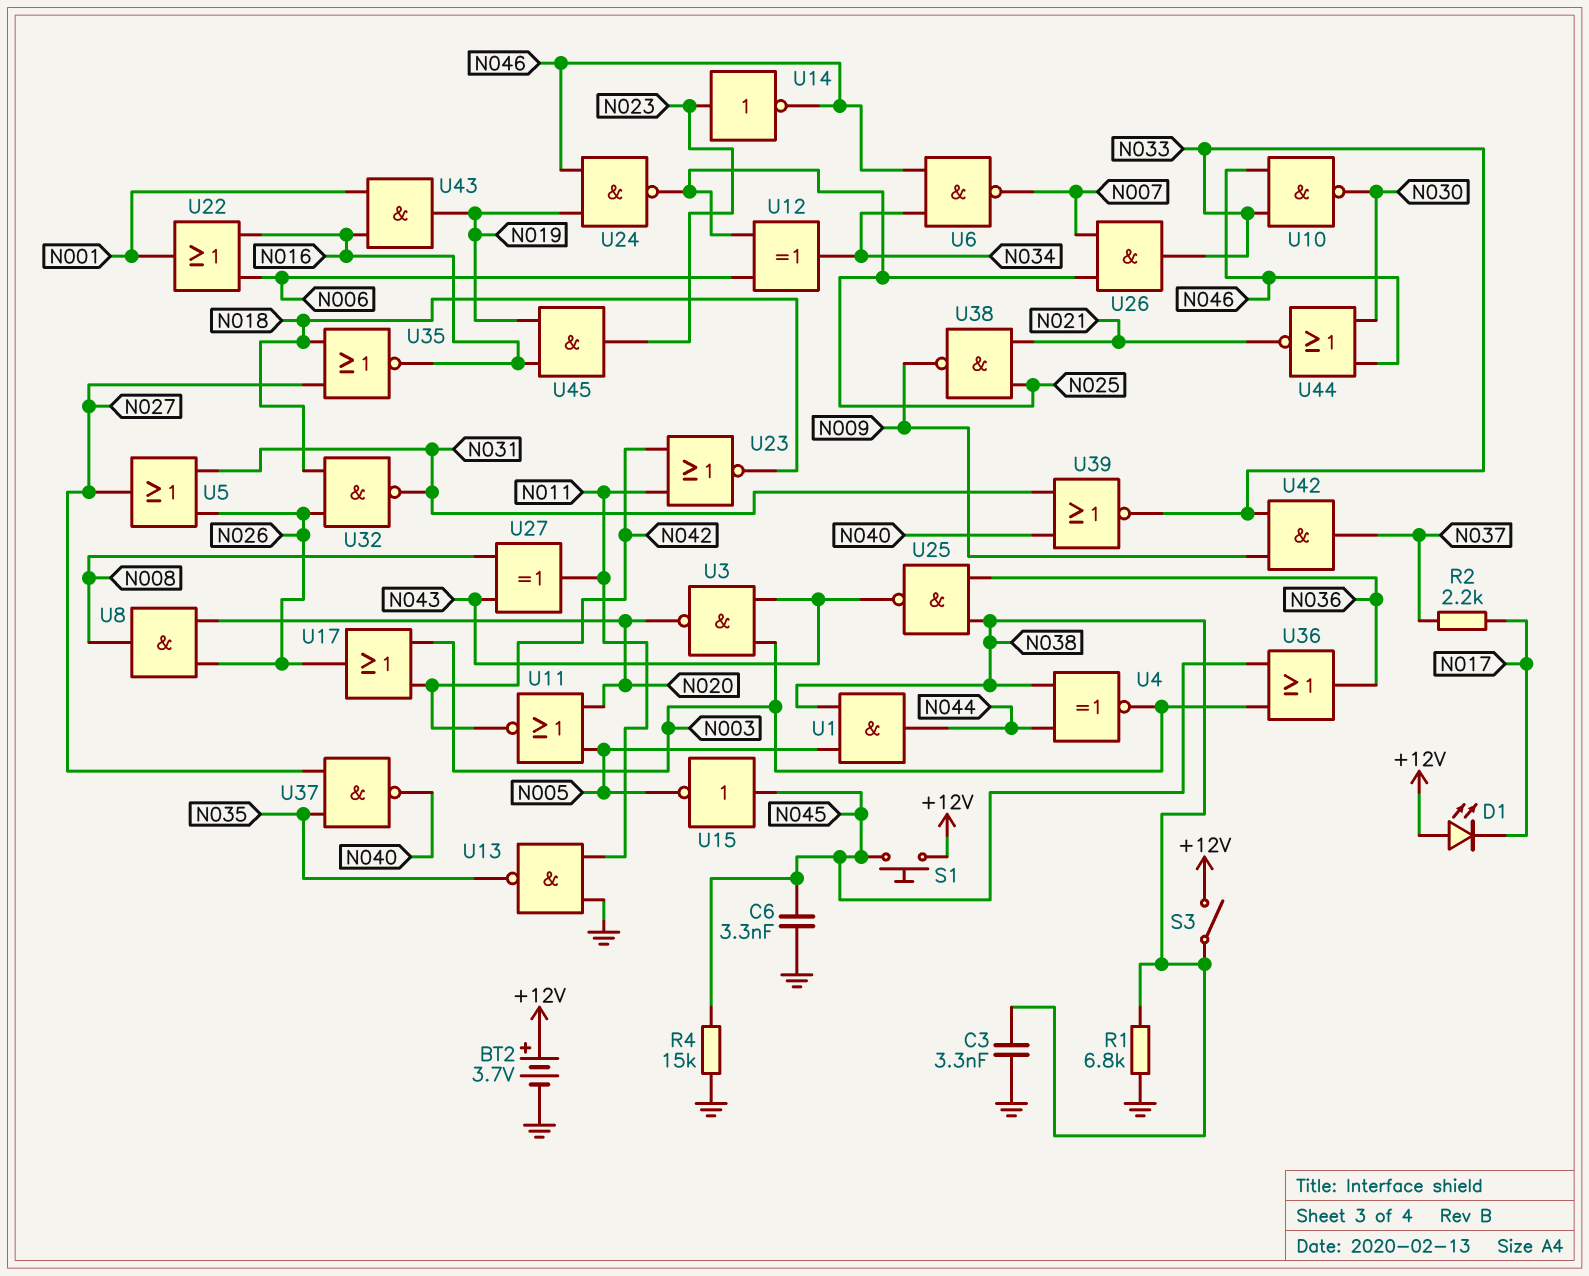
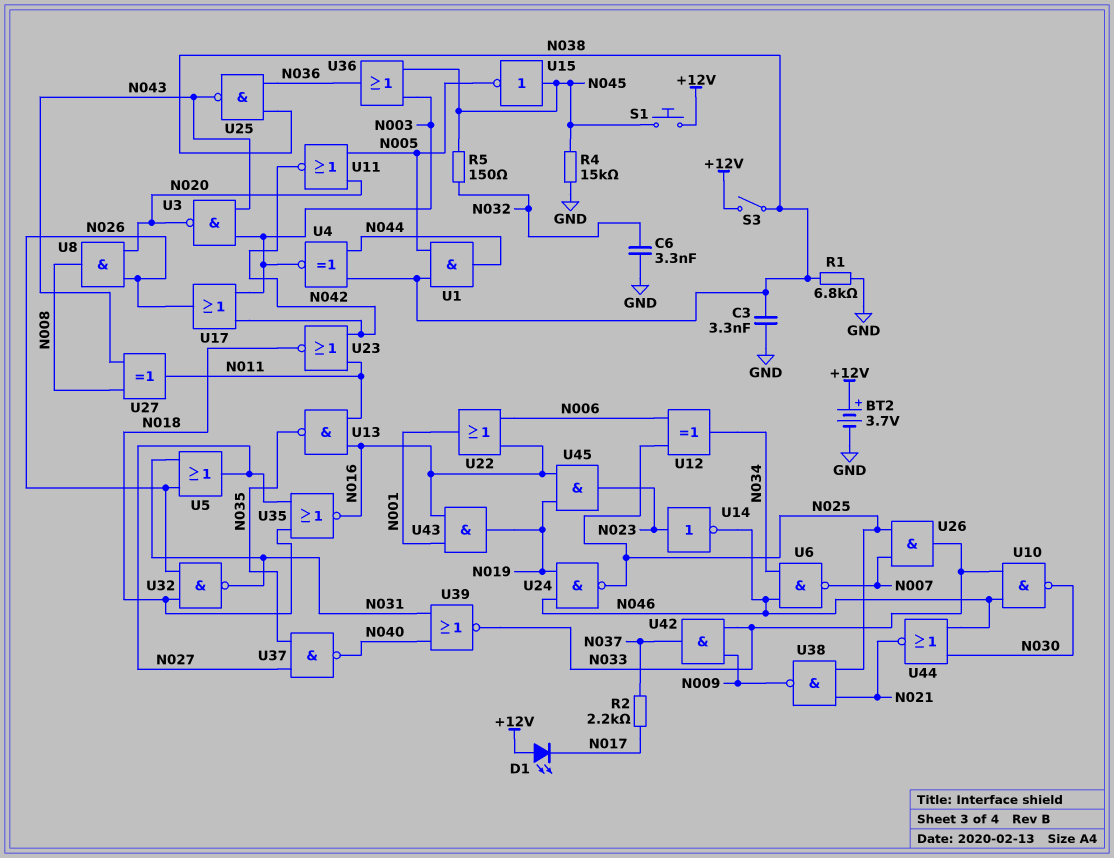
C6: 3.3nF (GND, N045) -> 3.3nF (GND, N032)
R5: none -> 150 (N032, N045)
U13: NAND (in GND, in N011, out N035) -> NAND (in N011, in N016, out N035)

